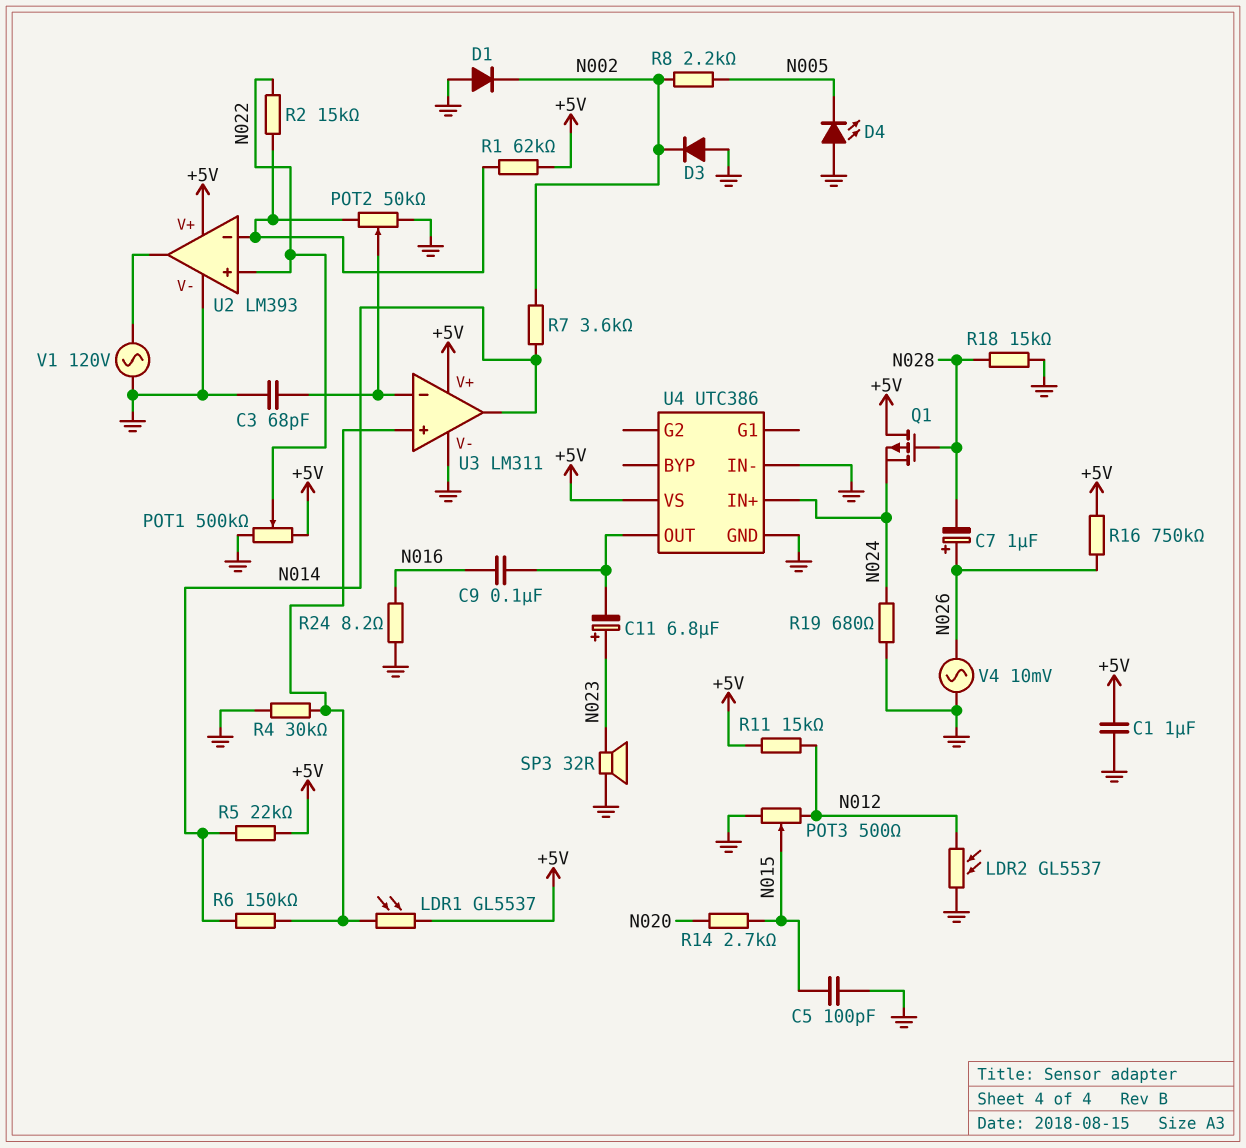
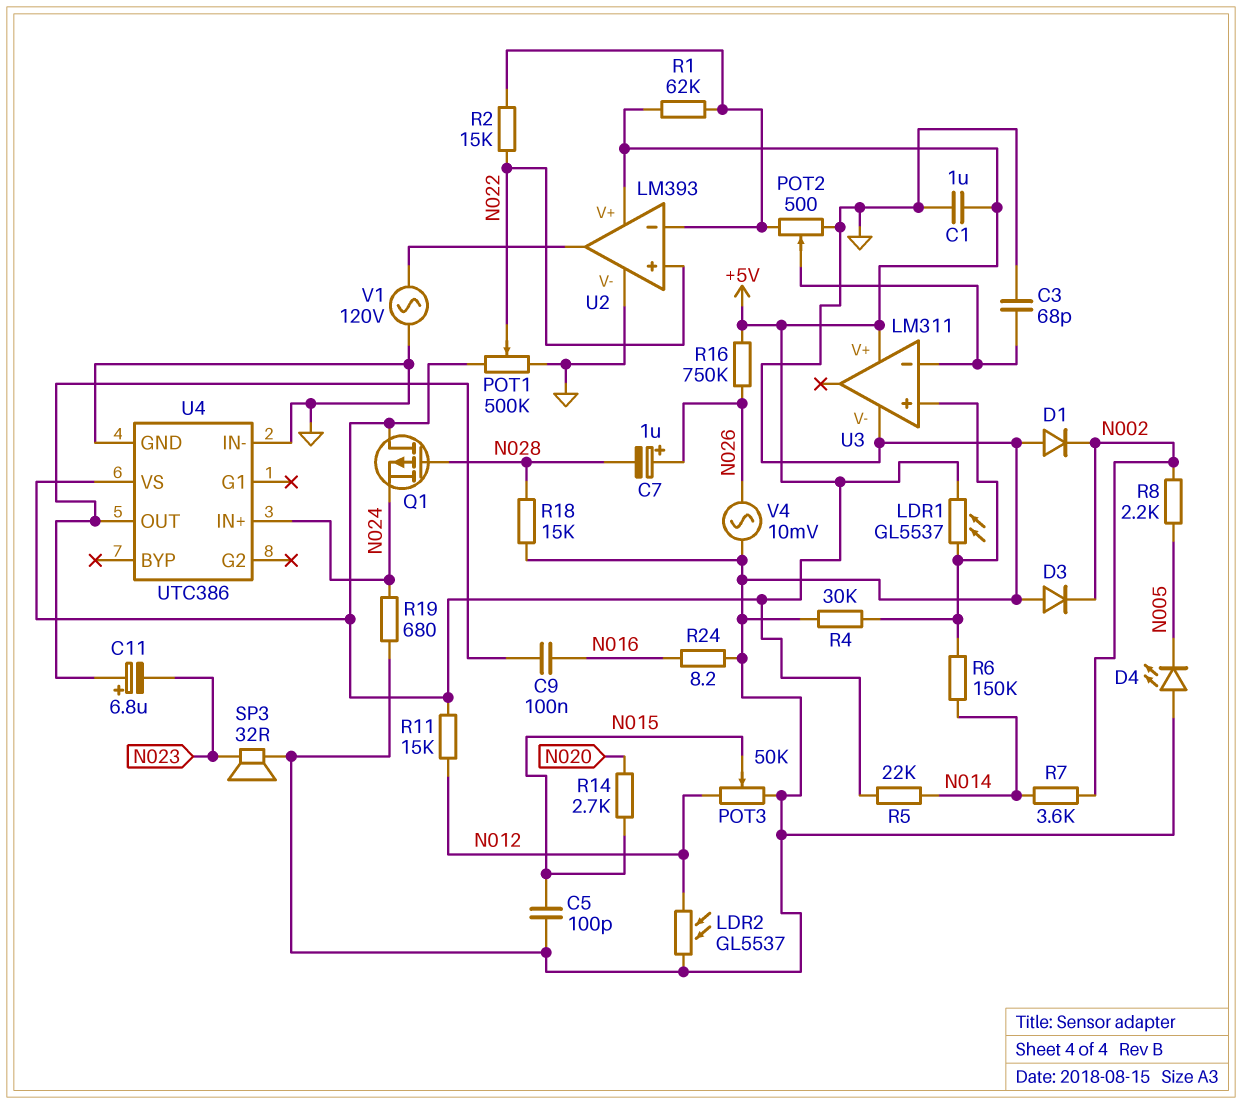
C11: 6.8uF (plus N023, minus U4/OUT) -> 6.8uF (plus U4/OUT, minus N023)
POT2: 50k (GND, U2/in-, wiper U3/in-) -> 500 (GND, U2/in-, wiper U3/in-)
POT3: 500 (GND, N012, wiper N015) -> 50k (GND, N012, wiper N015)
U3 pin out: N014 -> none

